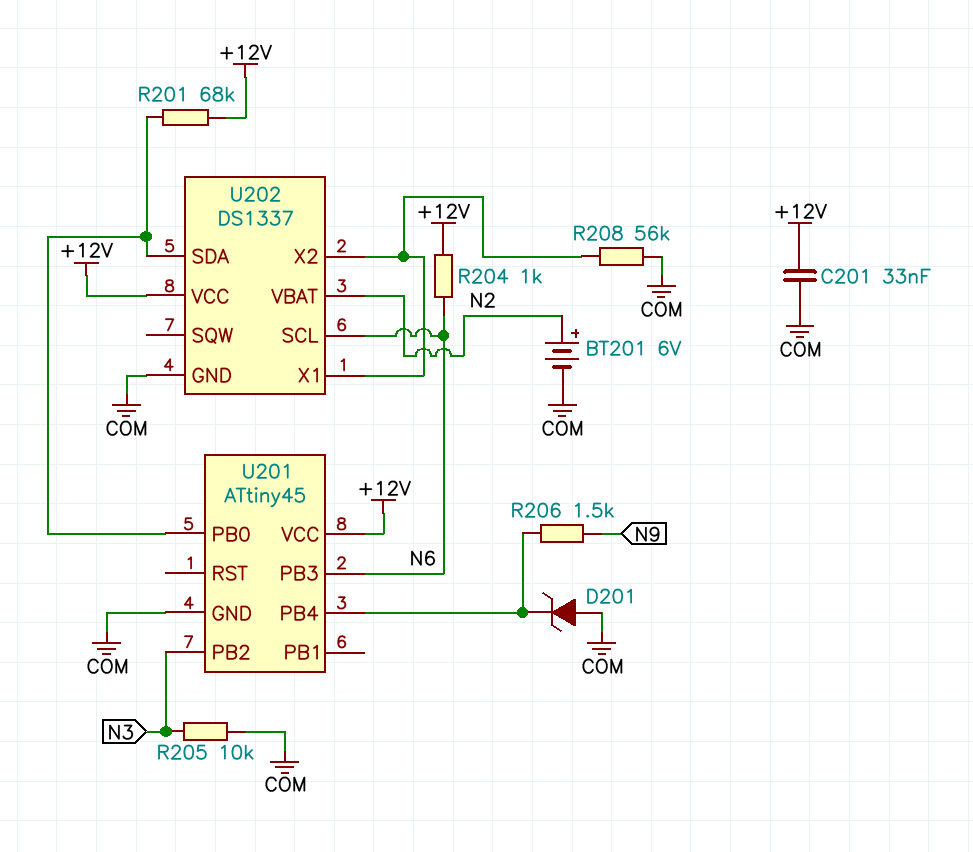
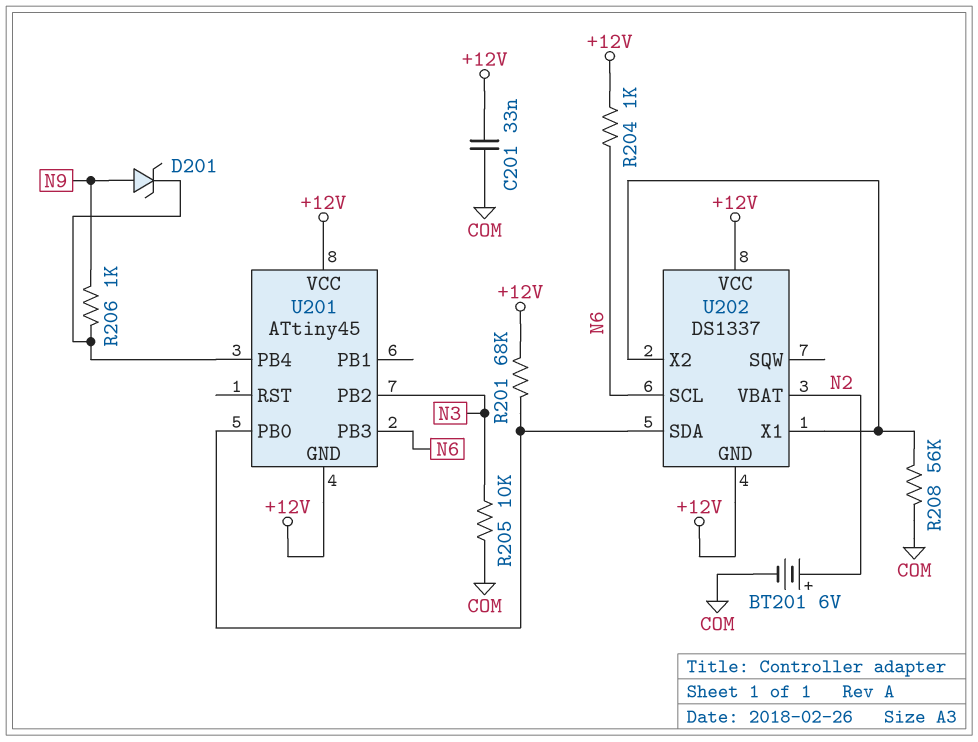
D201: zener (A COM, K U201/PB4) -> zener (A N9, K U201/PB4)
R206: 1.5k (N9, U201/PB4) -> 1k (N9, U201/PB4)
U201 pin GND: COM -> +12V
U202 pin GND: COM -> +12V

